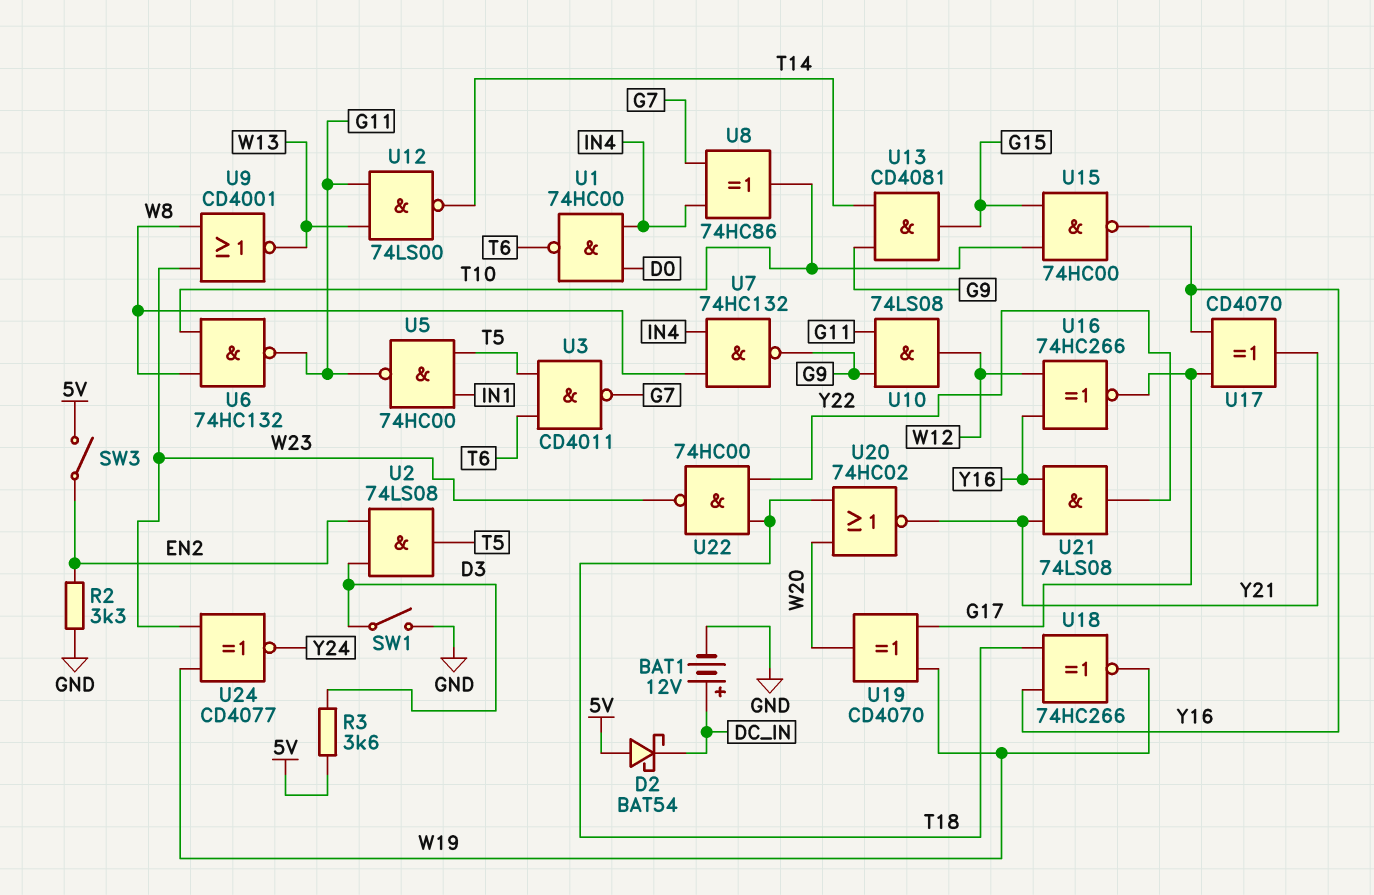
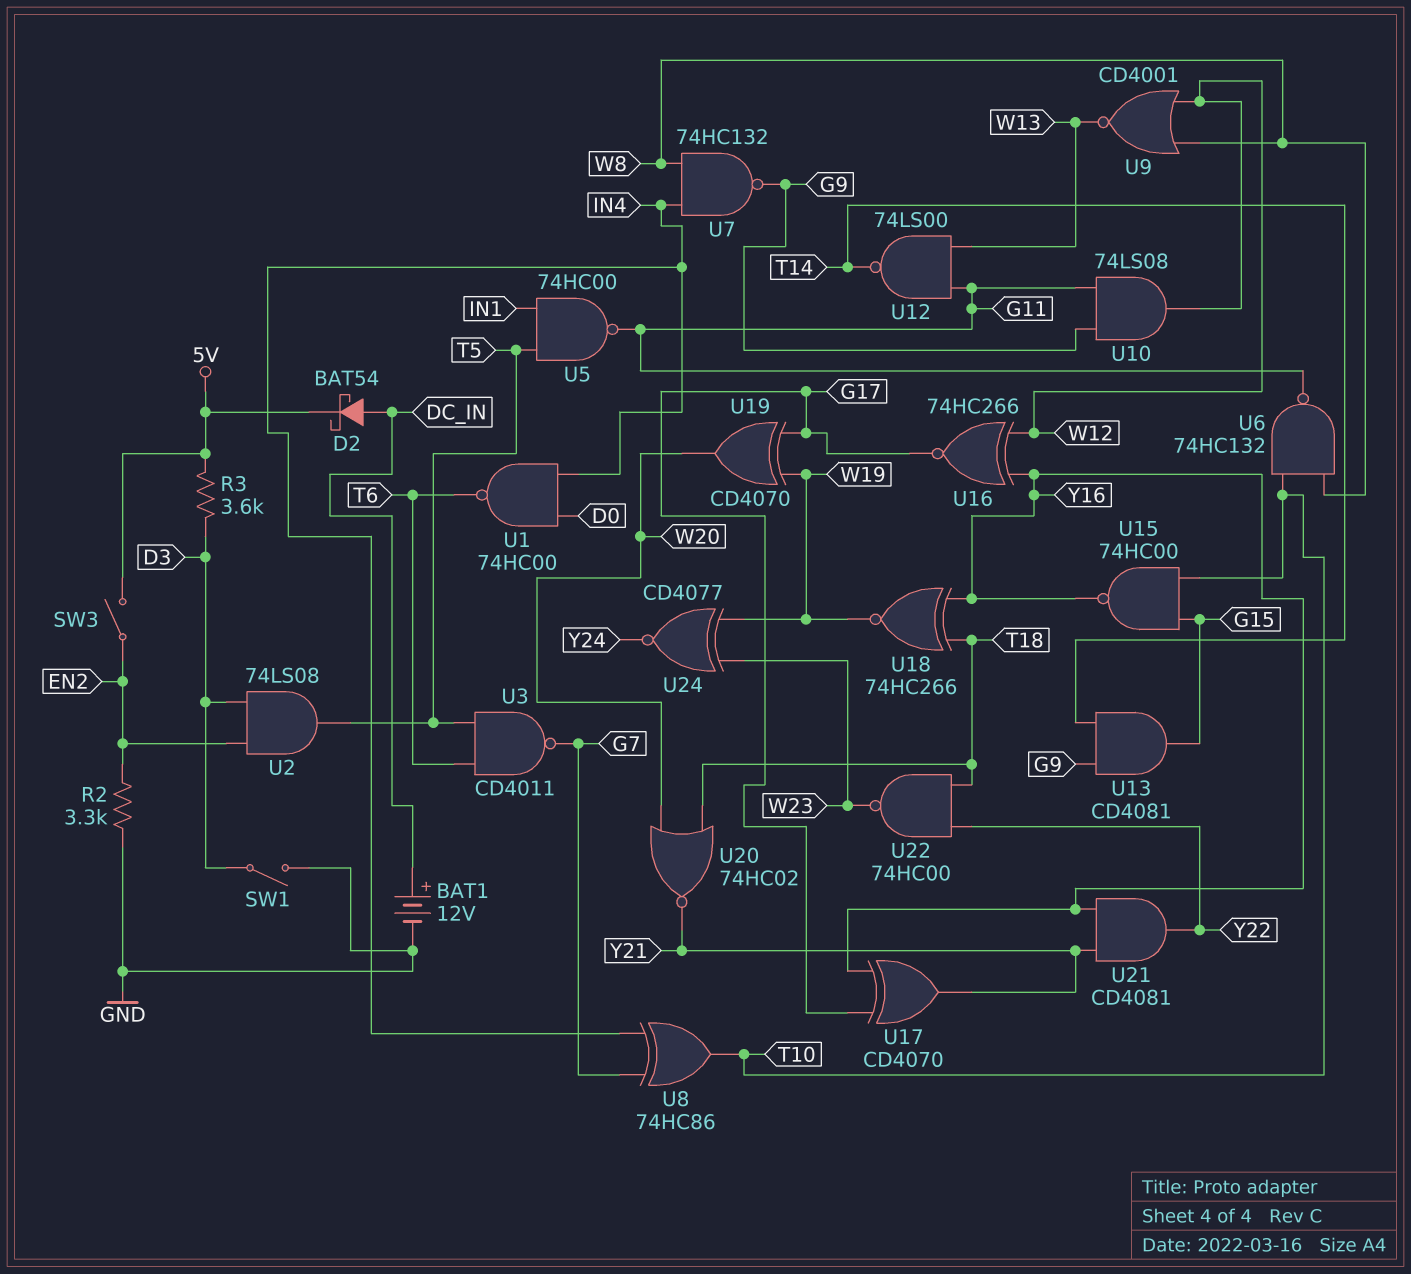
D2: schottky BAT54 (A 5V, K DC_IN) -> schottky BAT54 (A DC_IN, K 5V)
U9: NOR CD4001 (in W8, in W23, out W13) -> NOR CD4001 (in W8, in W12, out W13)
U21: AND 74LS08 (in Y16, in Y21, out Y22) -> AND CD4081 (in Y16, in Y21, out Y22)

